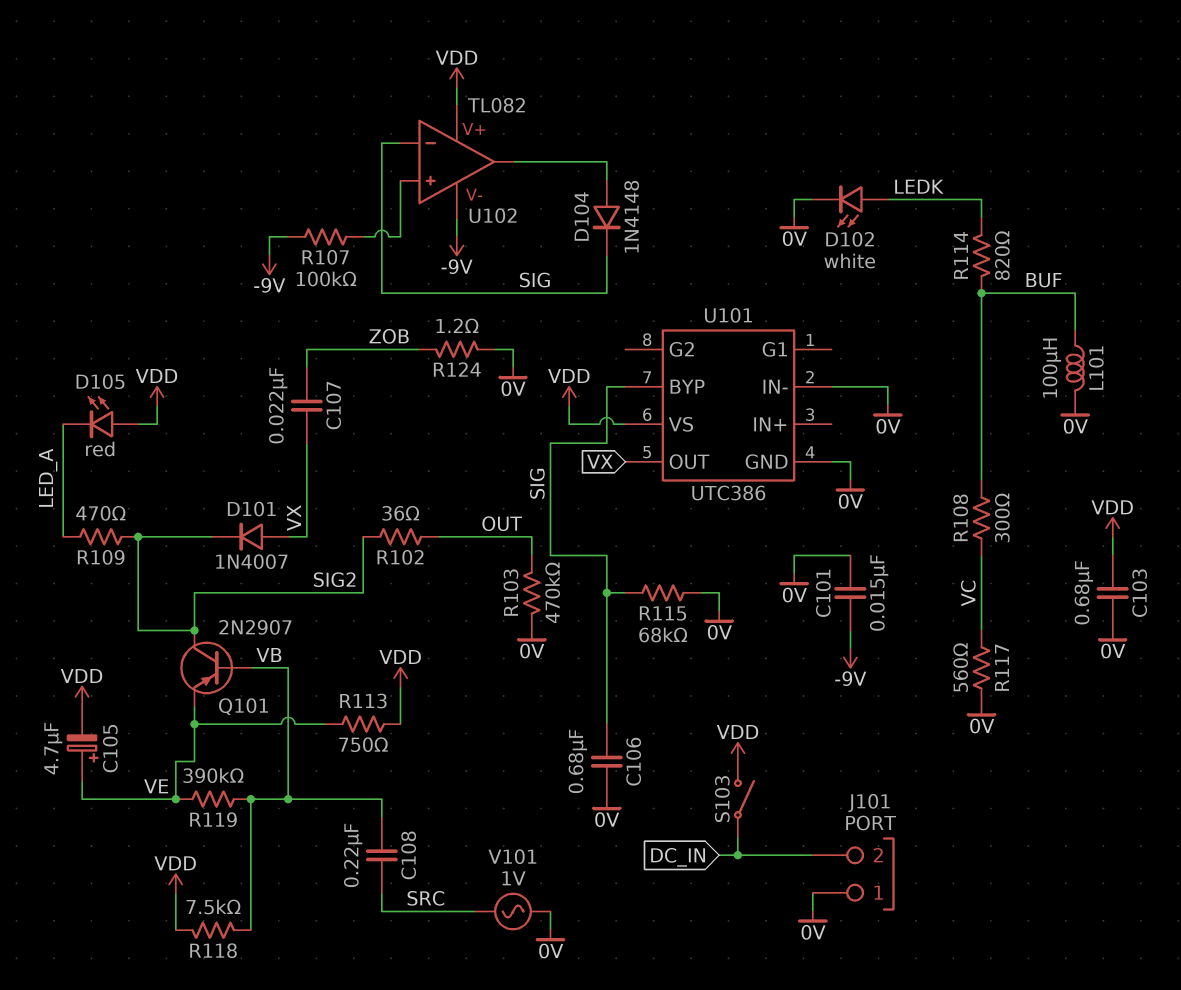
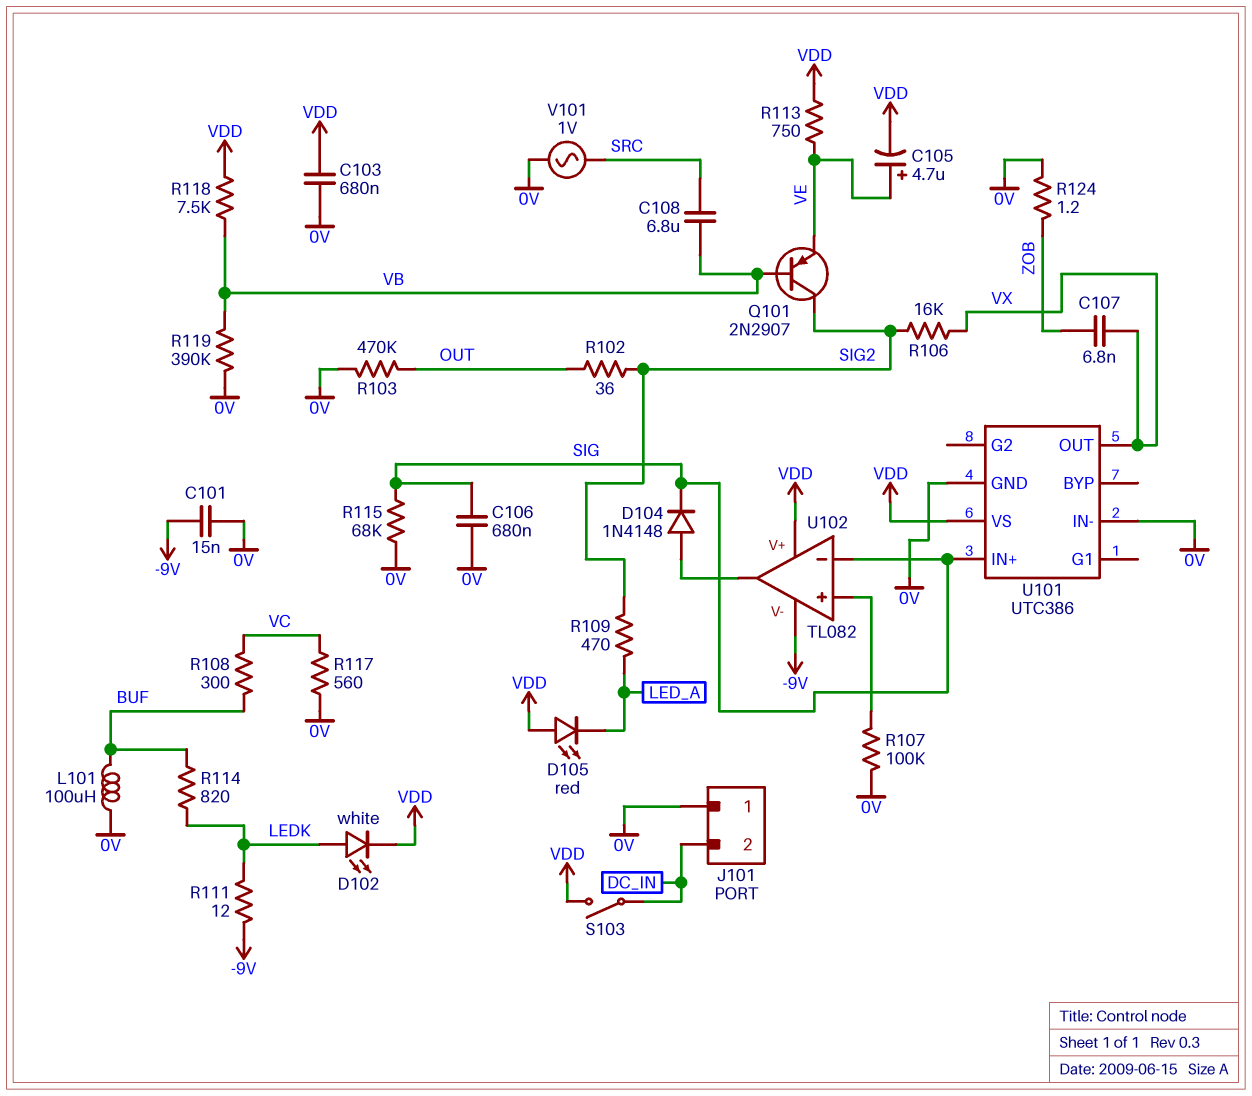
C107: 22nF (VX, ZOB) -> 6.8nF (VX, ZOB)
C108: 220nF (SRC, VB) -> 6.8uF (SRC, VB)
D101: diode 1N4007 (A VX, K SIG2) -> none
D102: LED white (A LEDK, K 0V) -> LED white (A LEDK, K VDD)
R106: none -> 16k (SIG2, VX)
R107: 100k (-9V, U102/in+) -> 100k (0V, U102/in+)
R111: none -> 12 (-9V, LEDK)
R119: 390k (VB, VE) -> 390k (0V, VB)
U101 pin BYP: SIG -> none
U101 pin IN+: none -> SIG

